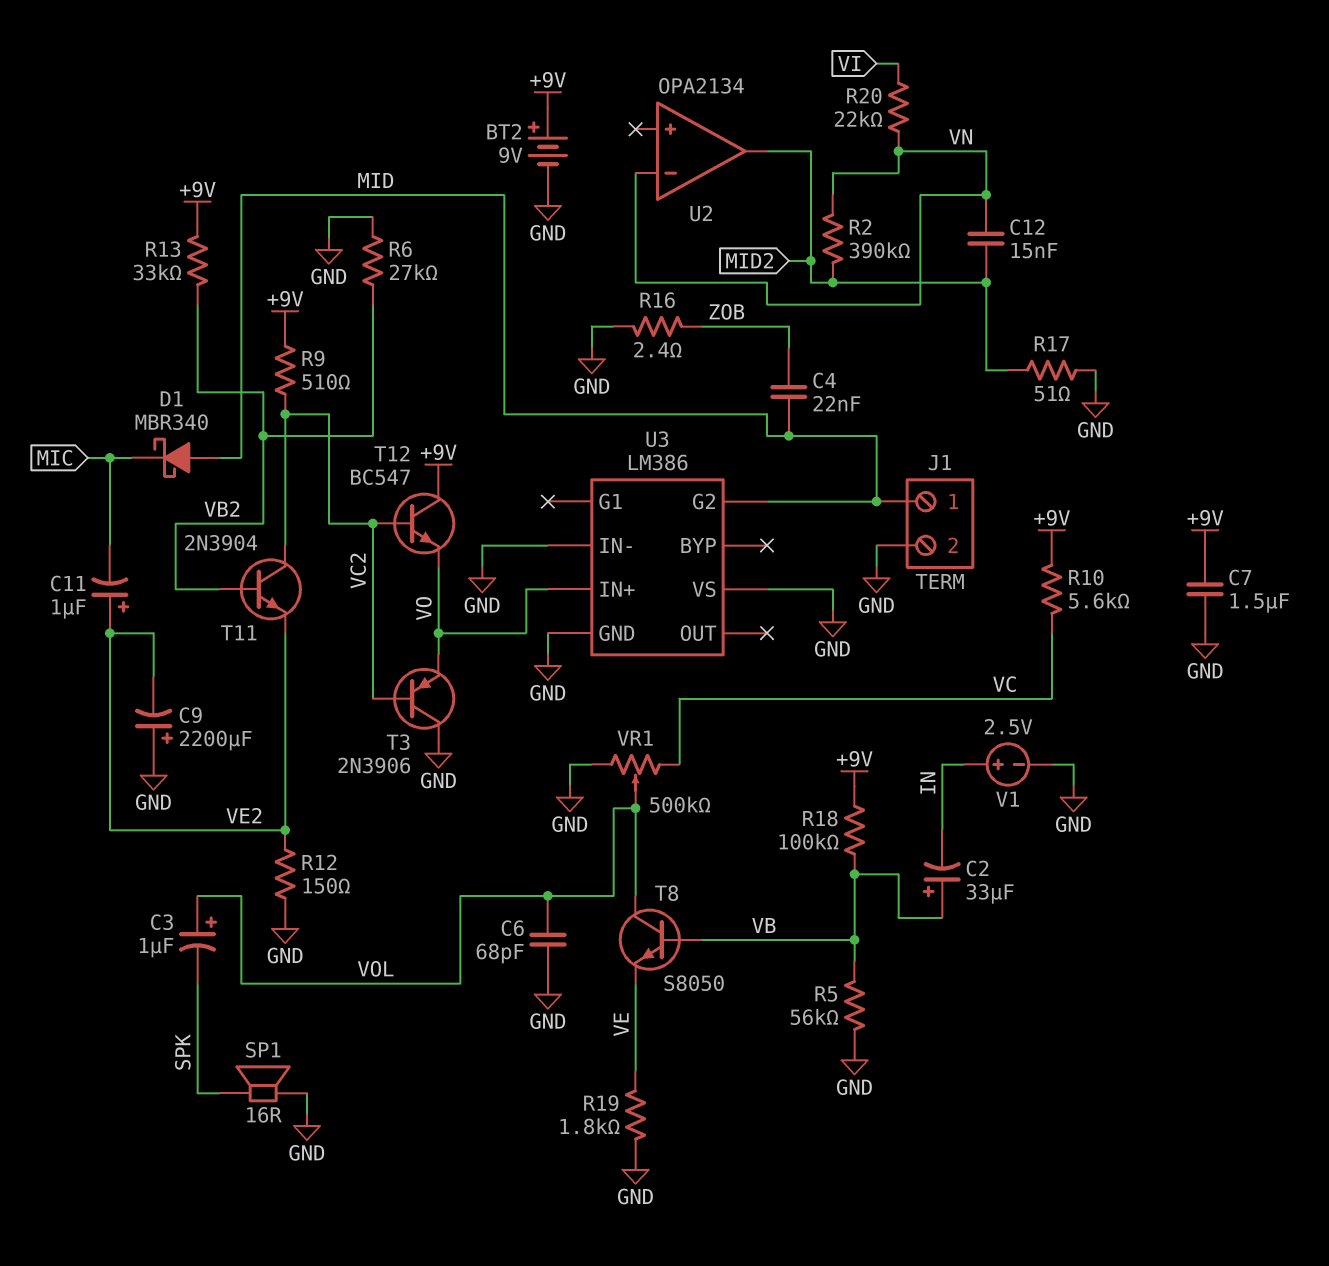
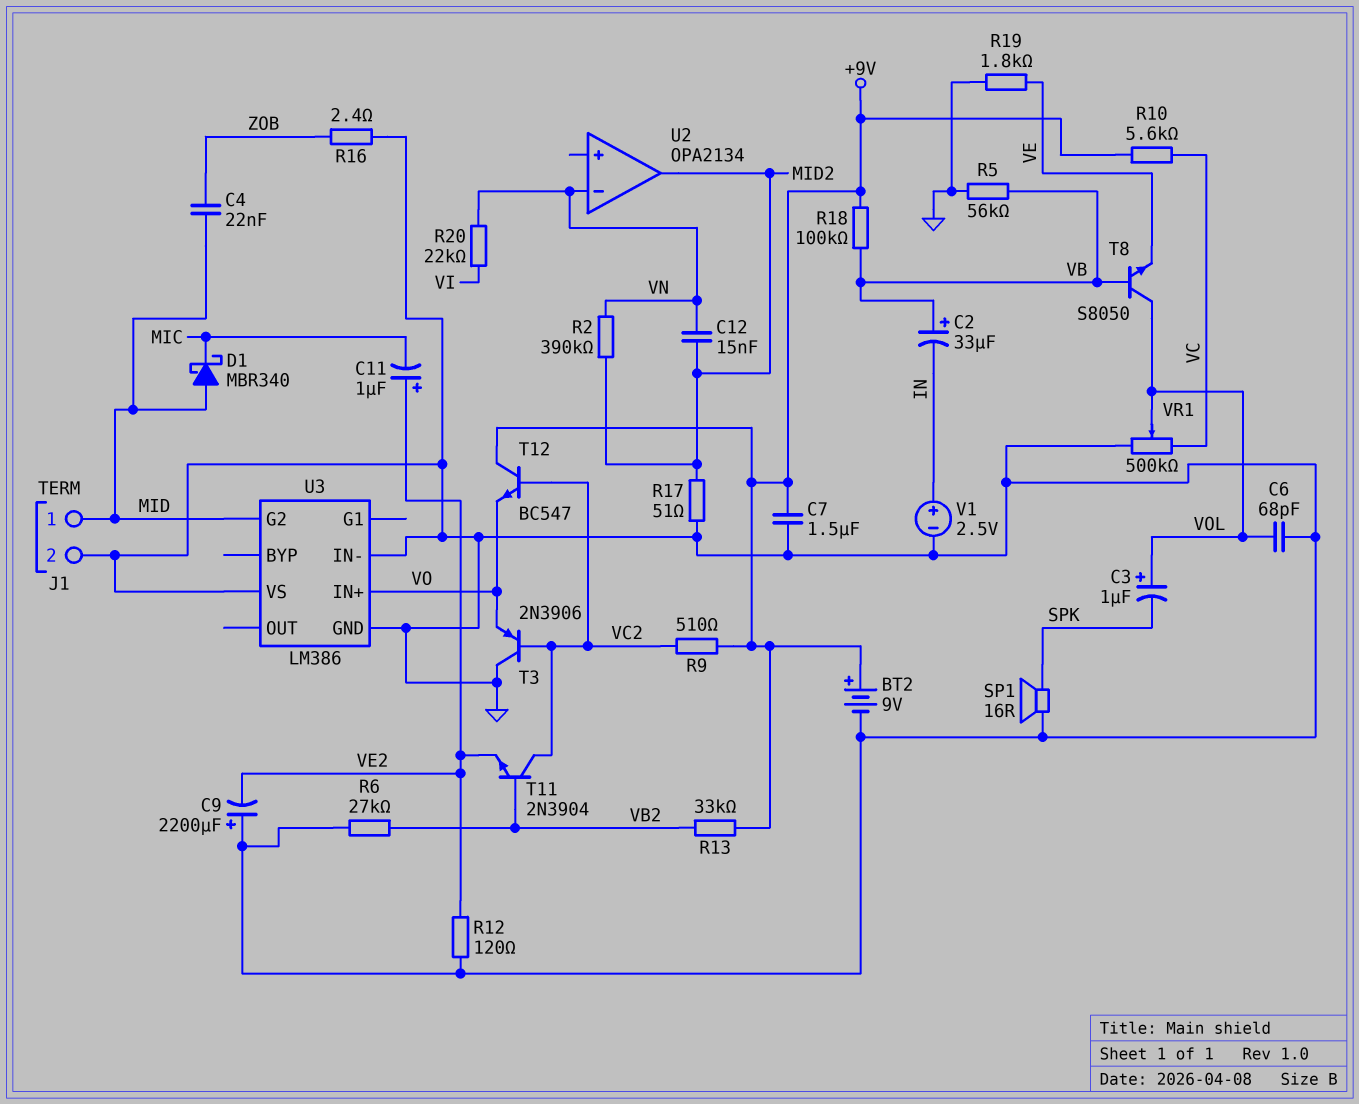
R12: 150 (GND, VE2) -> 120 (GND, VE2)

